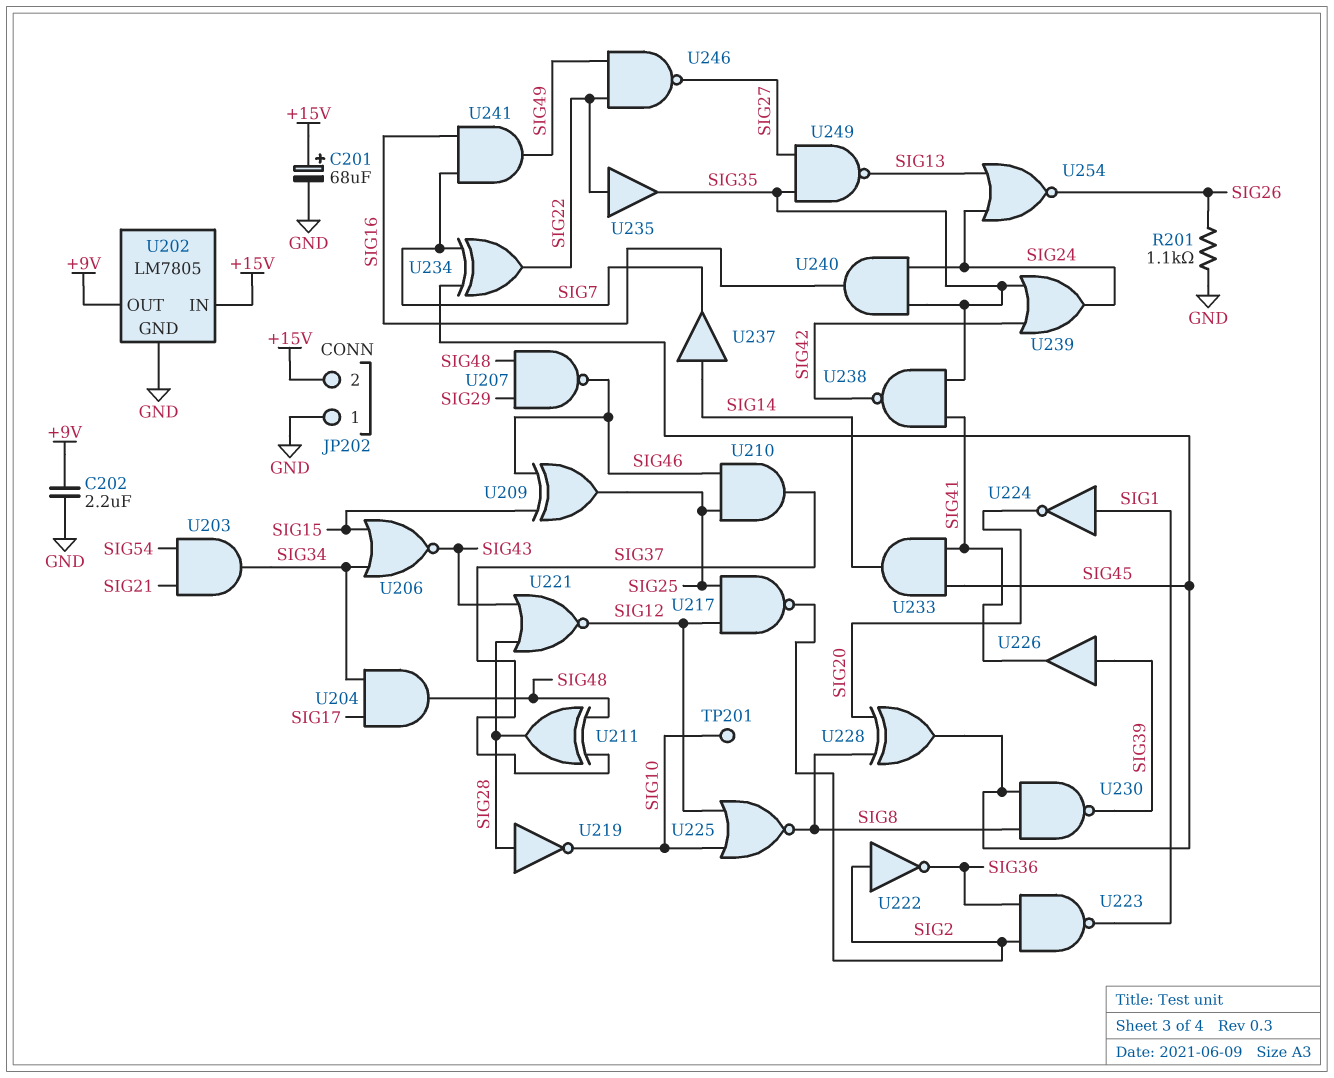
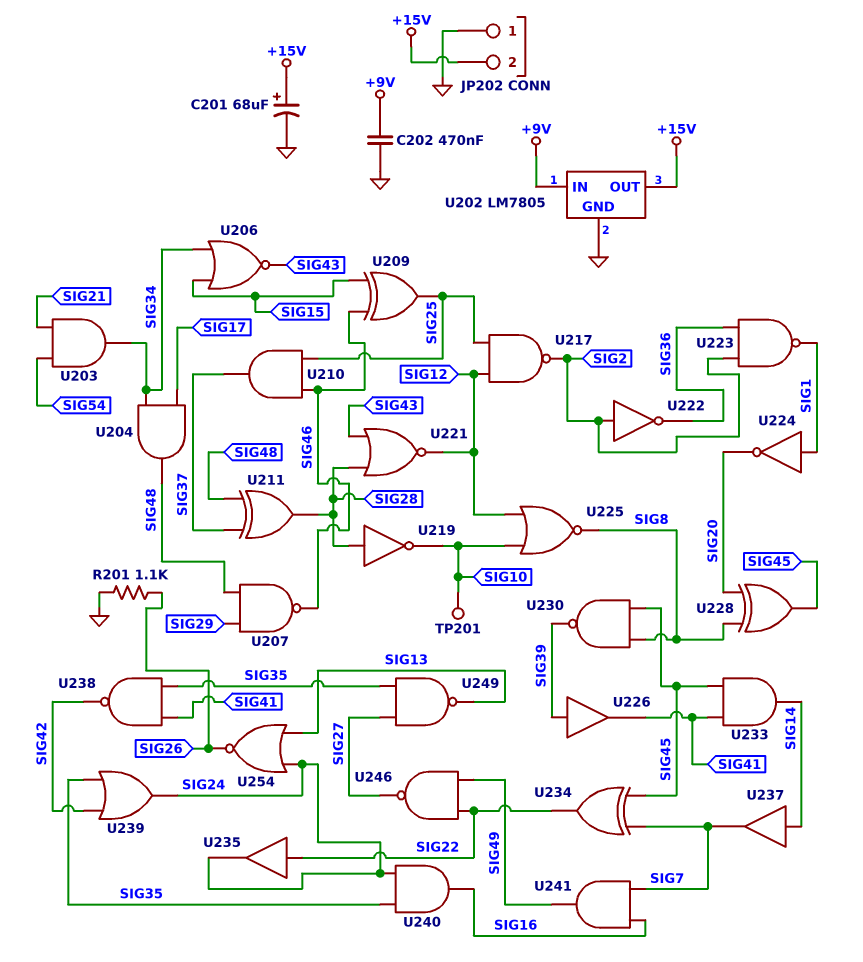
C202: 2.2uF (+9V, GND) -> 470nF (+9V, GND)
U202 pin IN: +15V -> +9V
U202 pin OUT: +9V -> +15V
U235: buffer (in SIG22, out SIG35) -> buffer (in SIG22, out SIG24)

